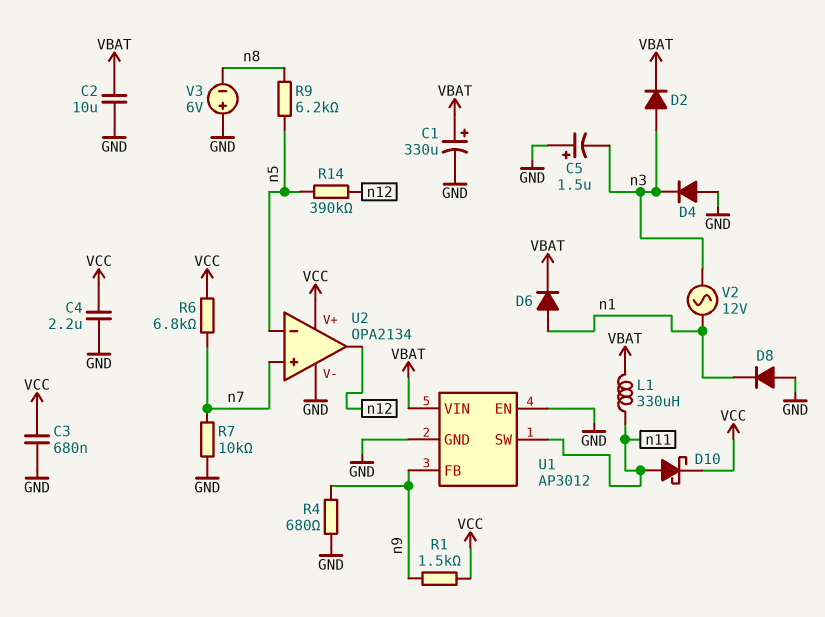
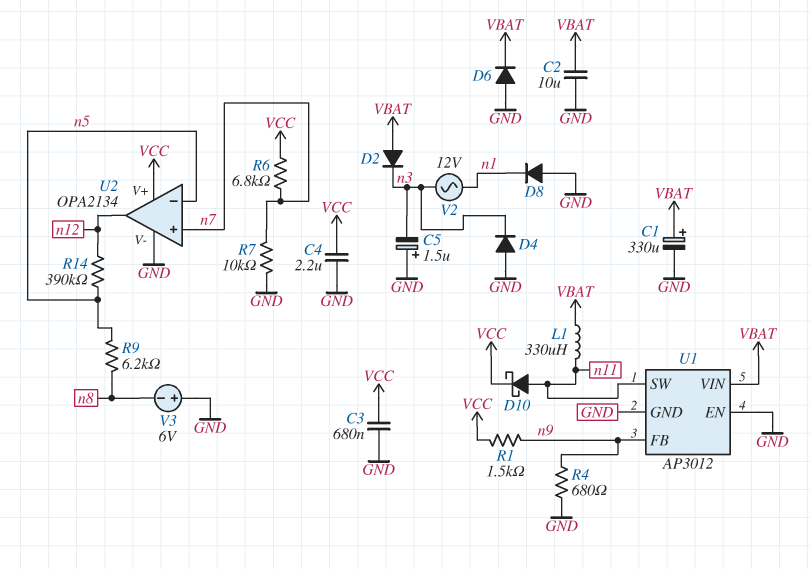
D2: diode (A n3, K VBAT) -> diode (A VBAT, K n3)
D6: diode (A n1, K VBAT) -> diode (A GND, K VBAT)

